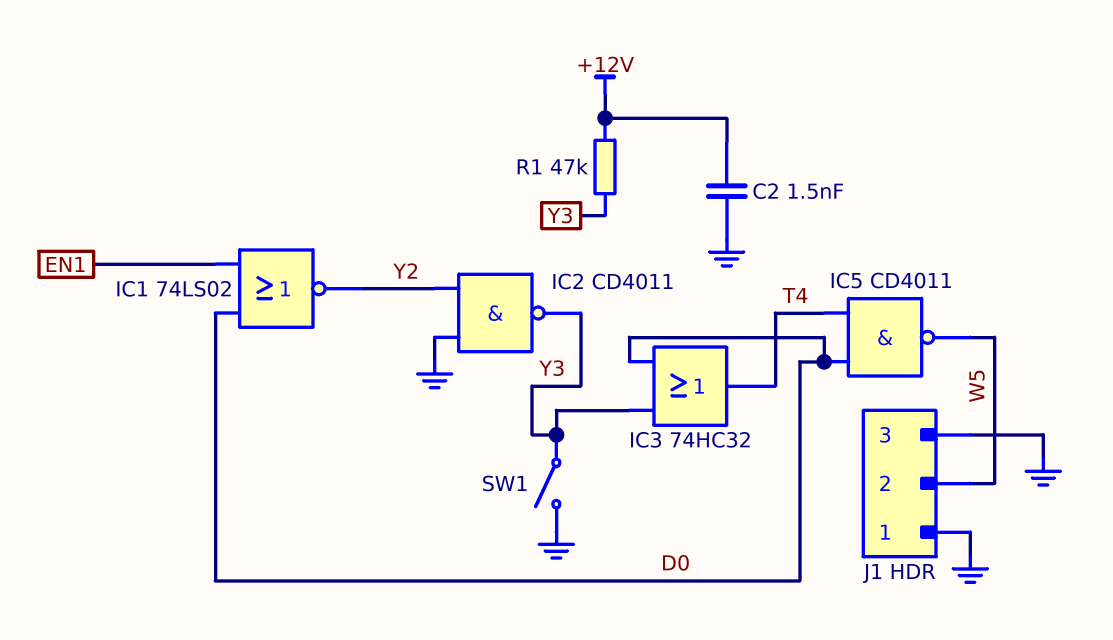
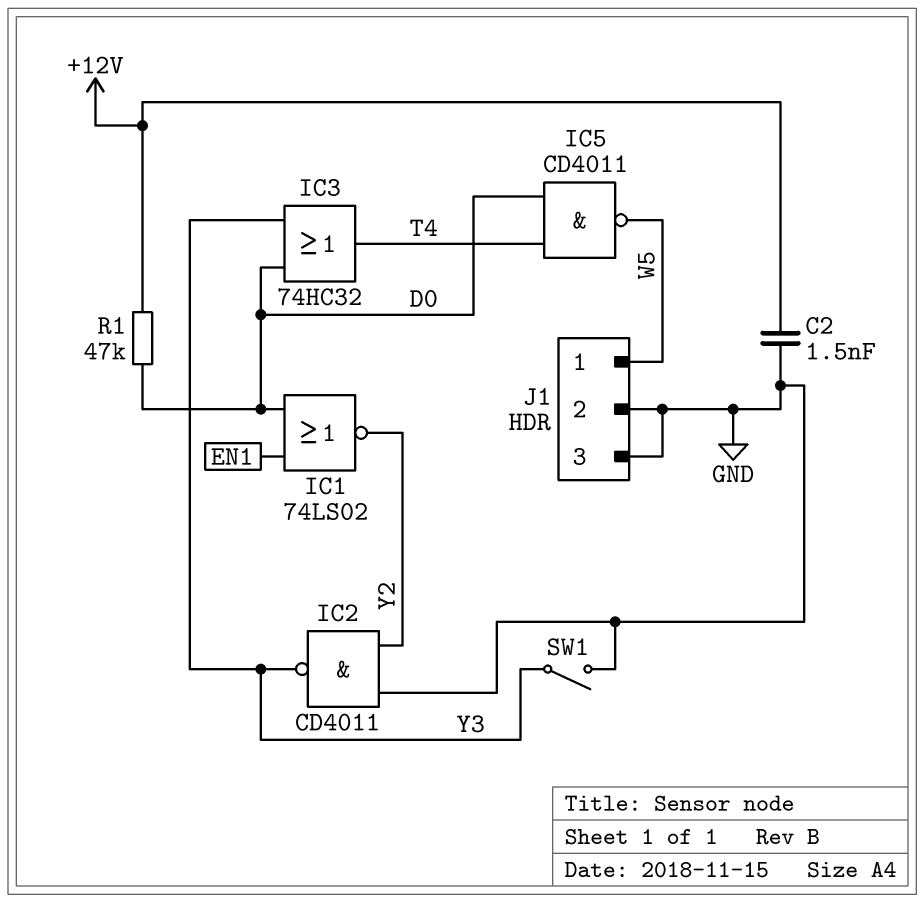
J1 pin 1: GND -> W5
J1 pin 2: W5 -> GND
R1: 47k (+12V, Y3) -> 47k (+12V, D0)

